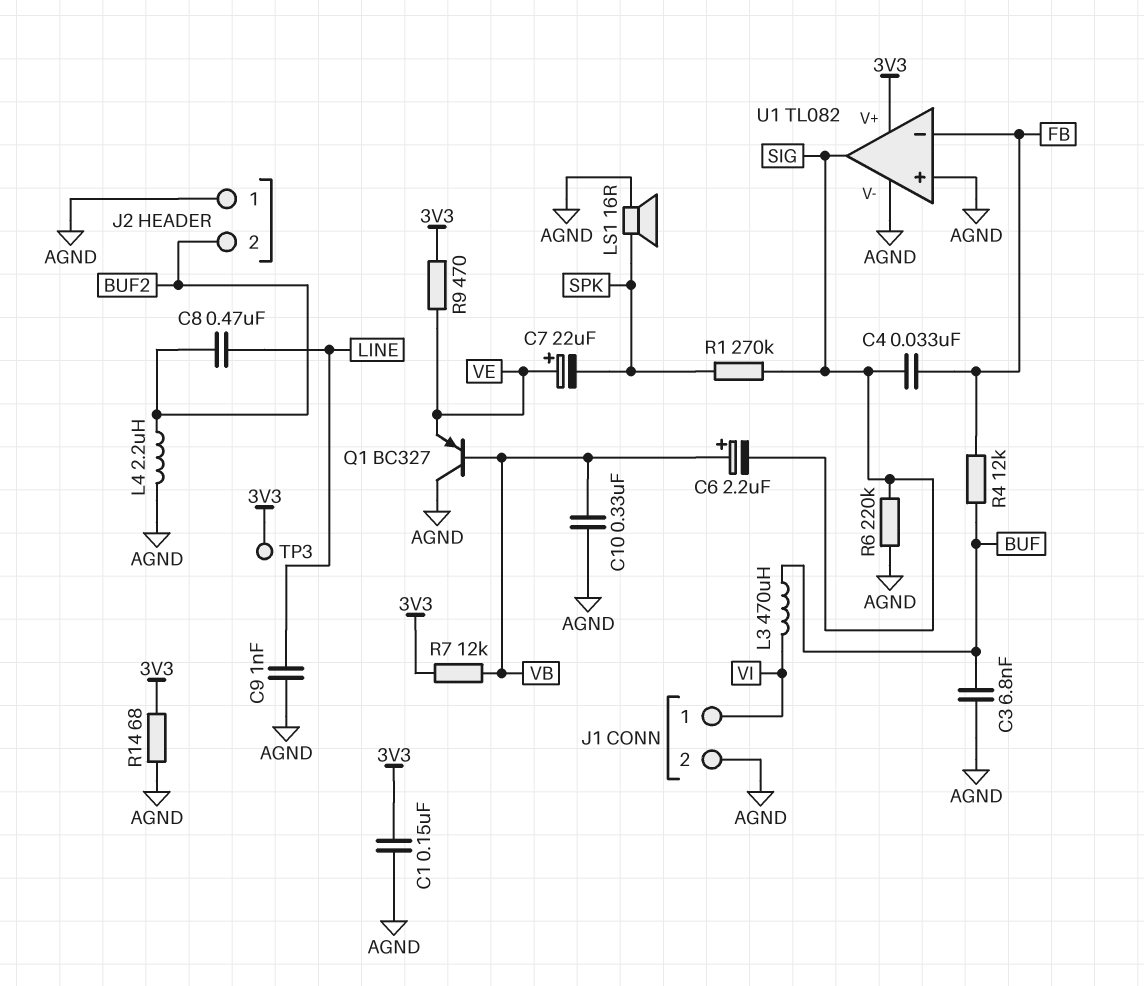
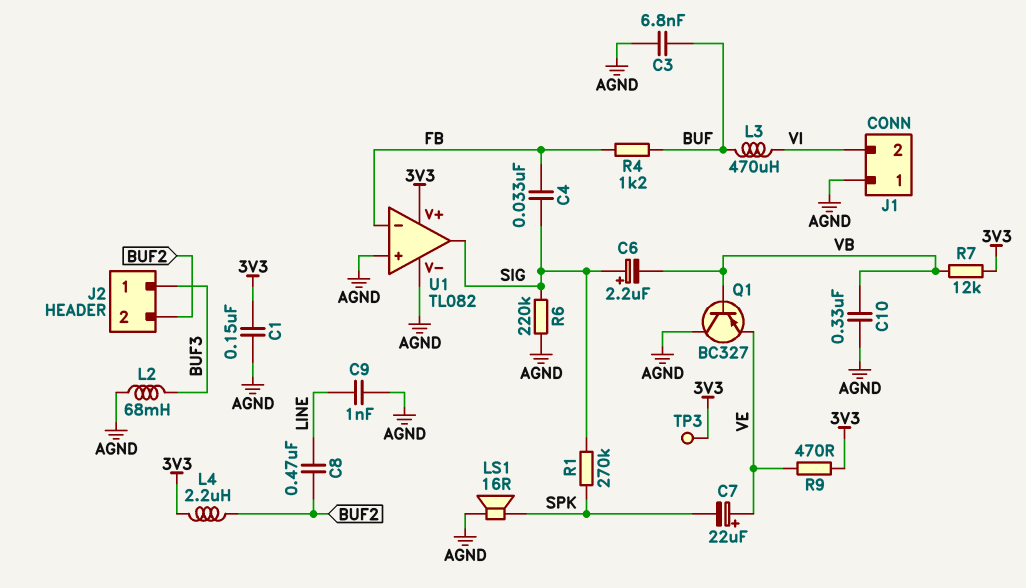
C6: 2.2uF (plus VB, minus SIG) -> 2.2uF (plus SIG, minus VB)
J1 pin 1: VI -> AGND
J1 pin 2: AGND -> VI
J2 pin 1: AGND -> BUF3
L2: none -> 68mH (AGND, BUF3)
L4: 2.2uH (AGND, BUF2) -> 2.2uH (3V3, BUF2)
R4: 12k (BUF, FB) -> 1.2k (BUF, FB)
R14: 68 (3V3, AGND) -> none

